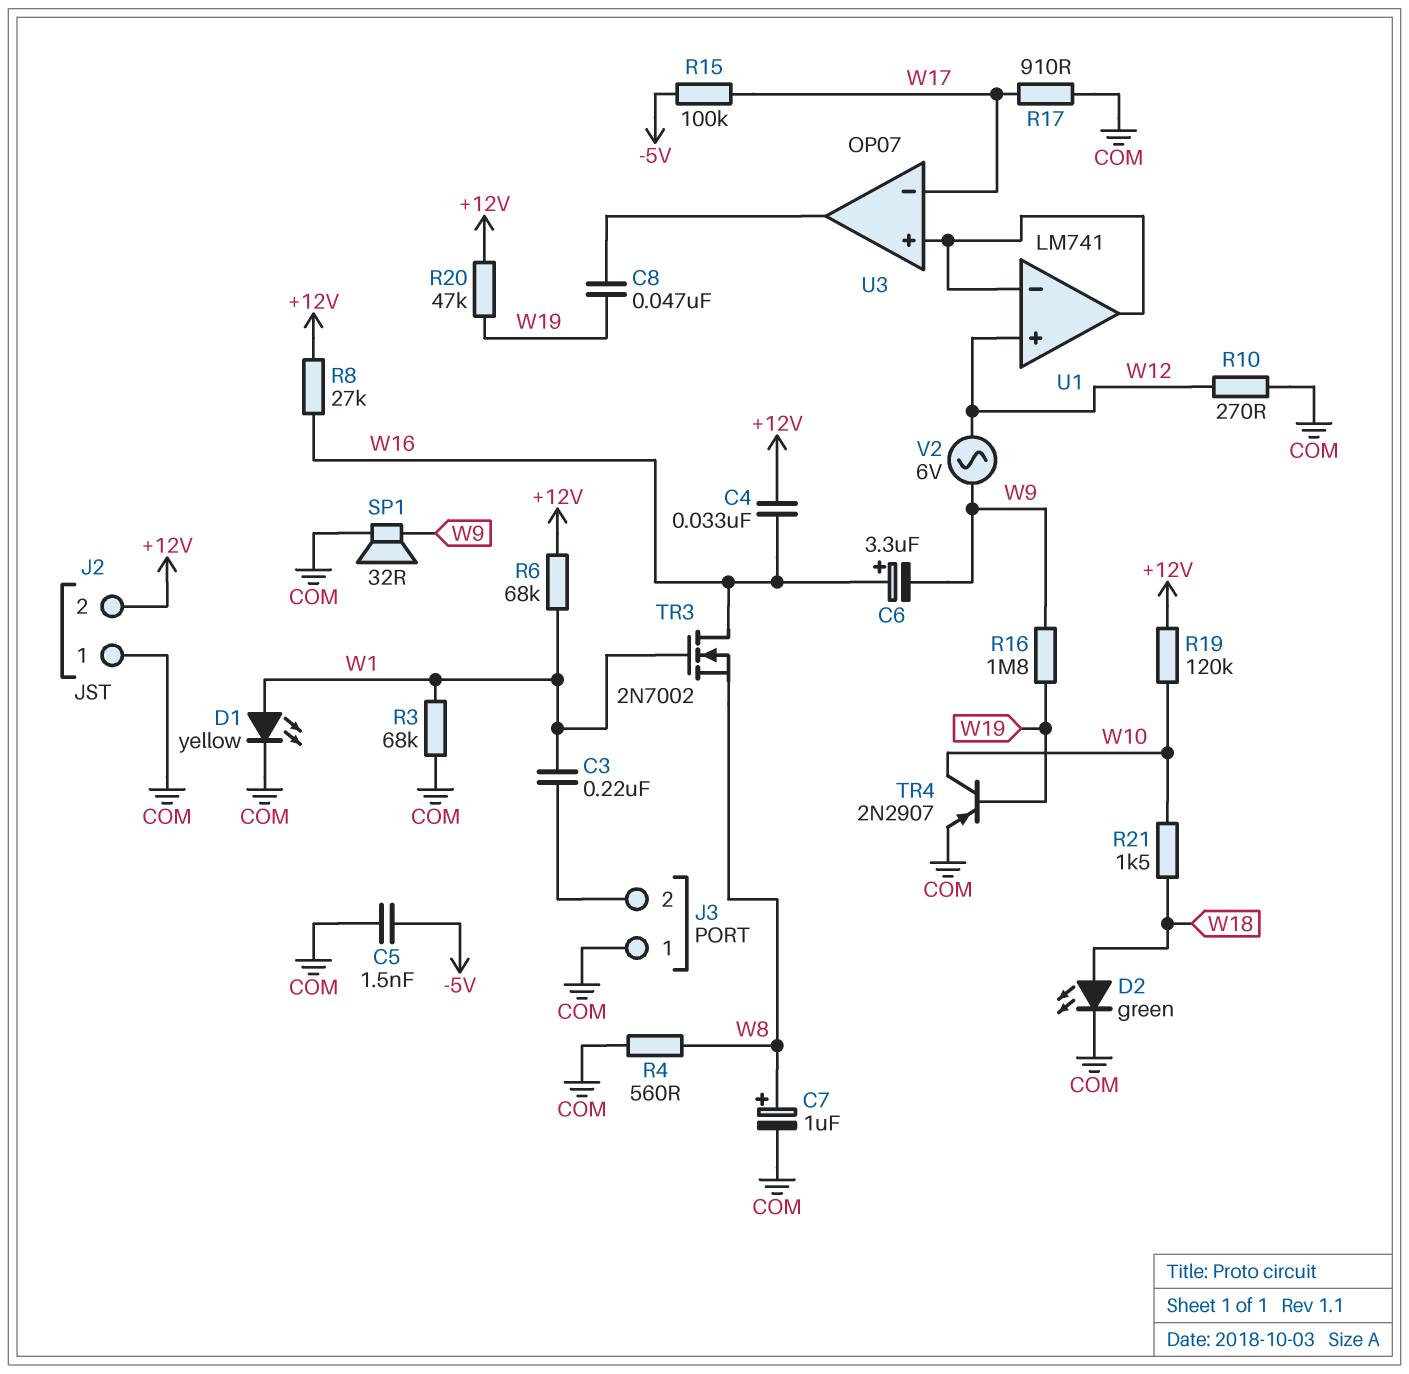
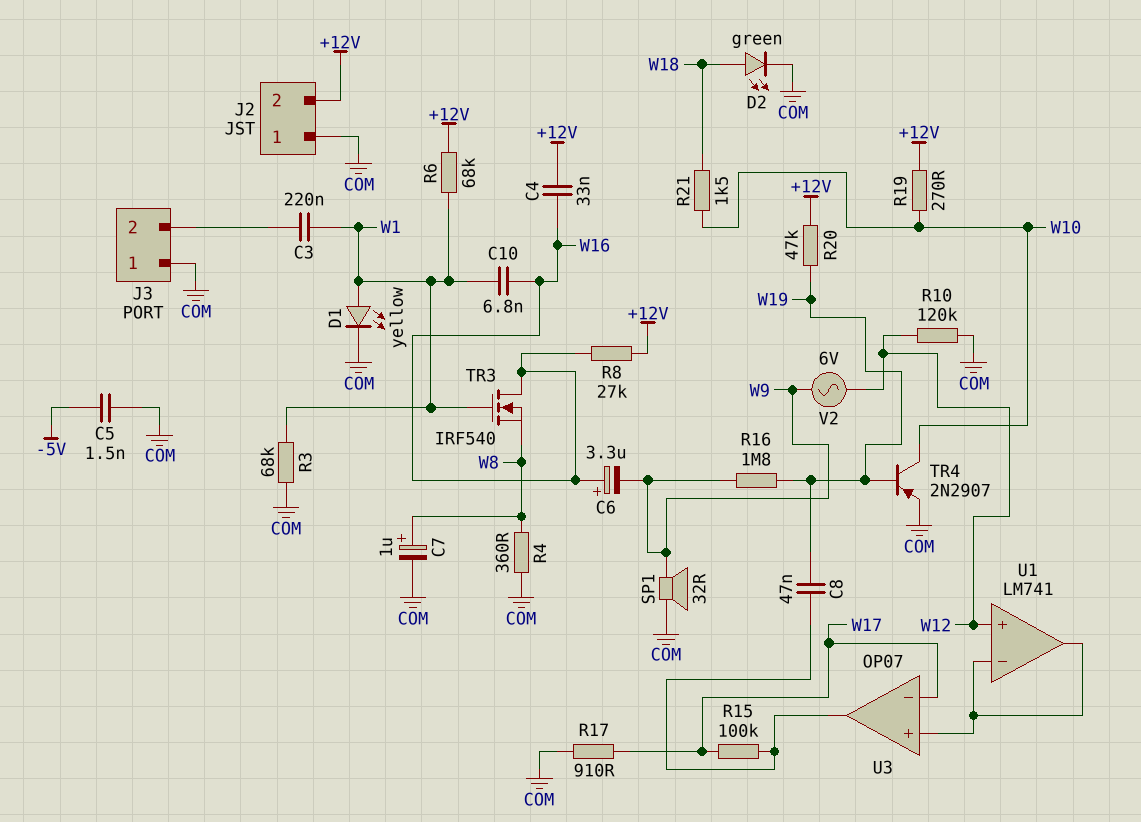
C10: none -> 6.8nF (W1, W16)
R4: 560 (COM, W8) -> 360 (COM, W8)
R10: 270 (COM, W12) -> 120k (COM, W12)
R15: 100k (-5V, W17) -> 100k (U3/out, W17)
R19: 120k (+12V, W10) -> 270 (+12V, W10)
TR3: NMOS 2N7002 (G W1, D W16, S W8) -> NMOS IRF540 (G W1, D W16, S W8)

